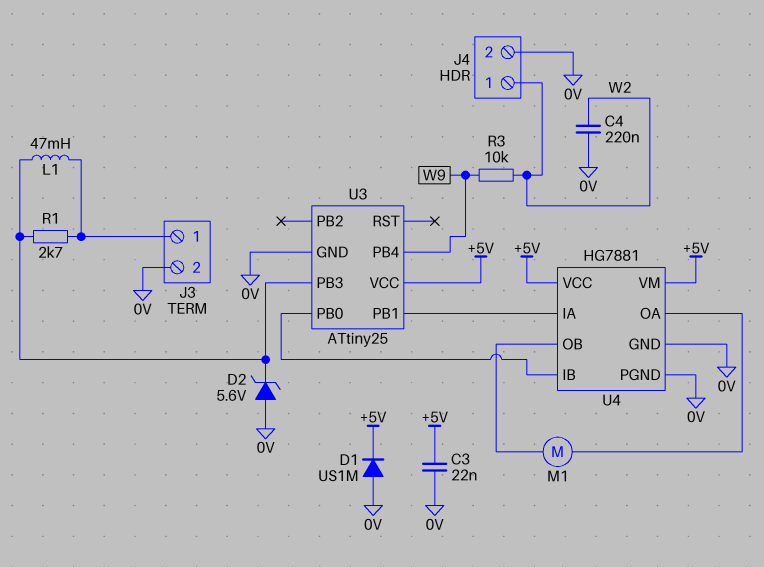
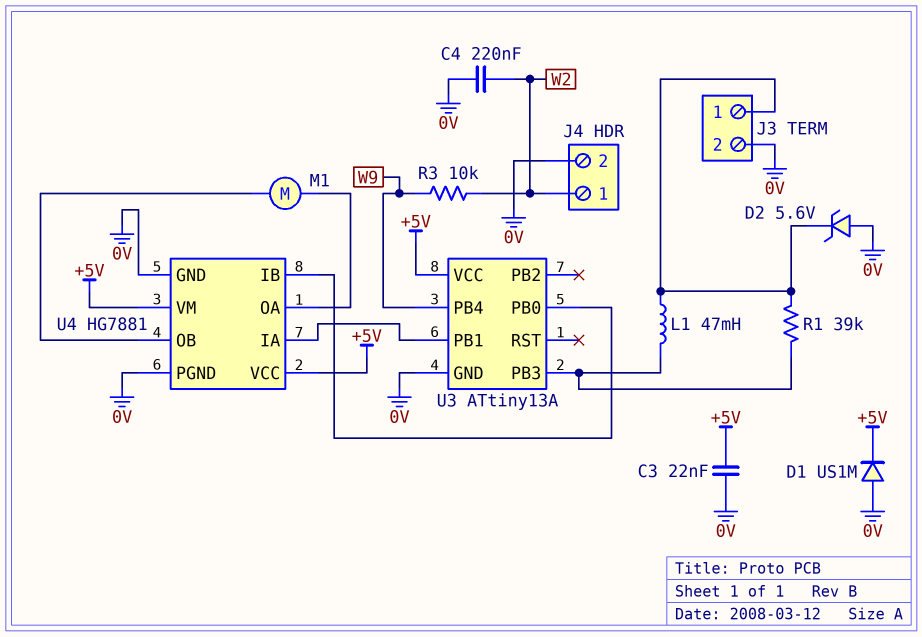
D2: zener 5.6V (A 0V, K U3/PB3) -> zener 5.6V (A 0V, K J3/1)
R1: 2.7k (J3/1, U3/PB3) -> 39k (J3/1, U3/PB3)
U3: ATtiny25 -> ATtiny13A

